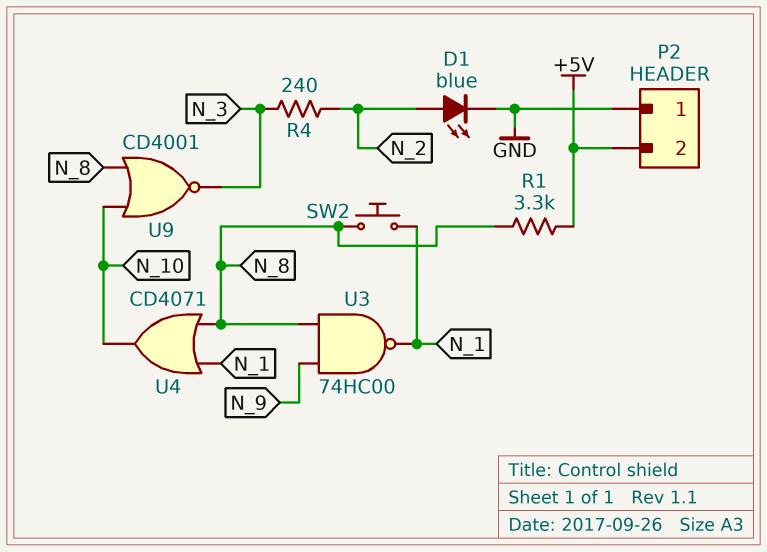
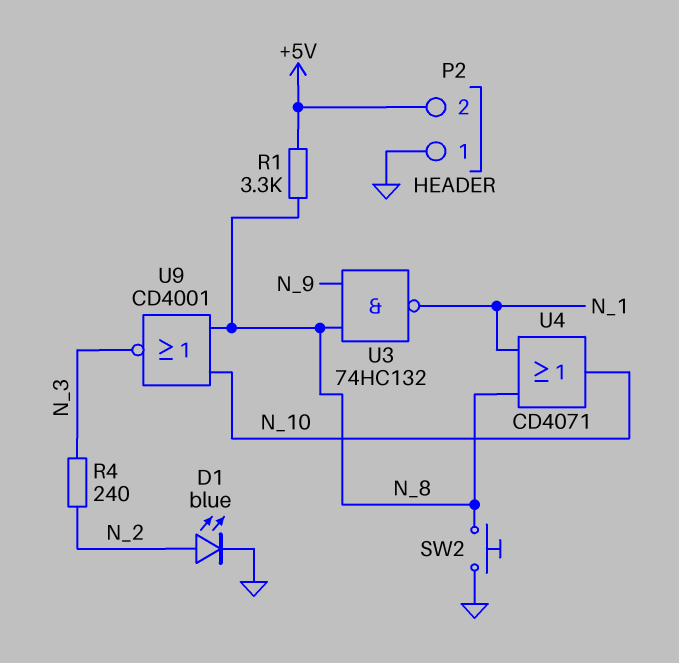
SW2: button (N_1, N_8) -> button (GND, N_8)
U3: NAND 74HC00 (in N_8, in N_9, out N_1) -> NAND 74HC132 (in N_8, in N_9, out N_1)

